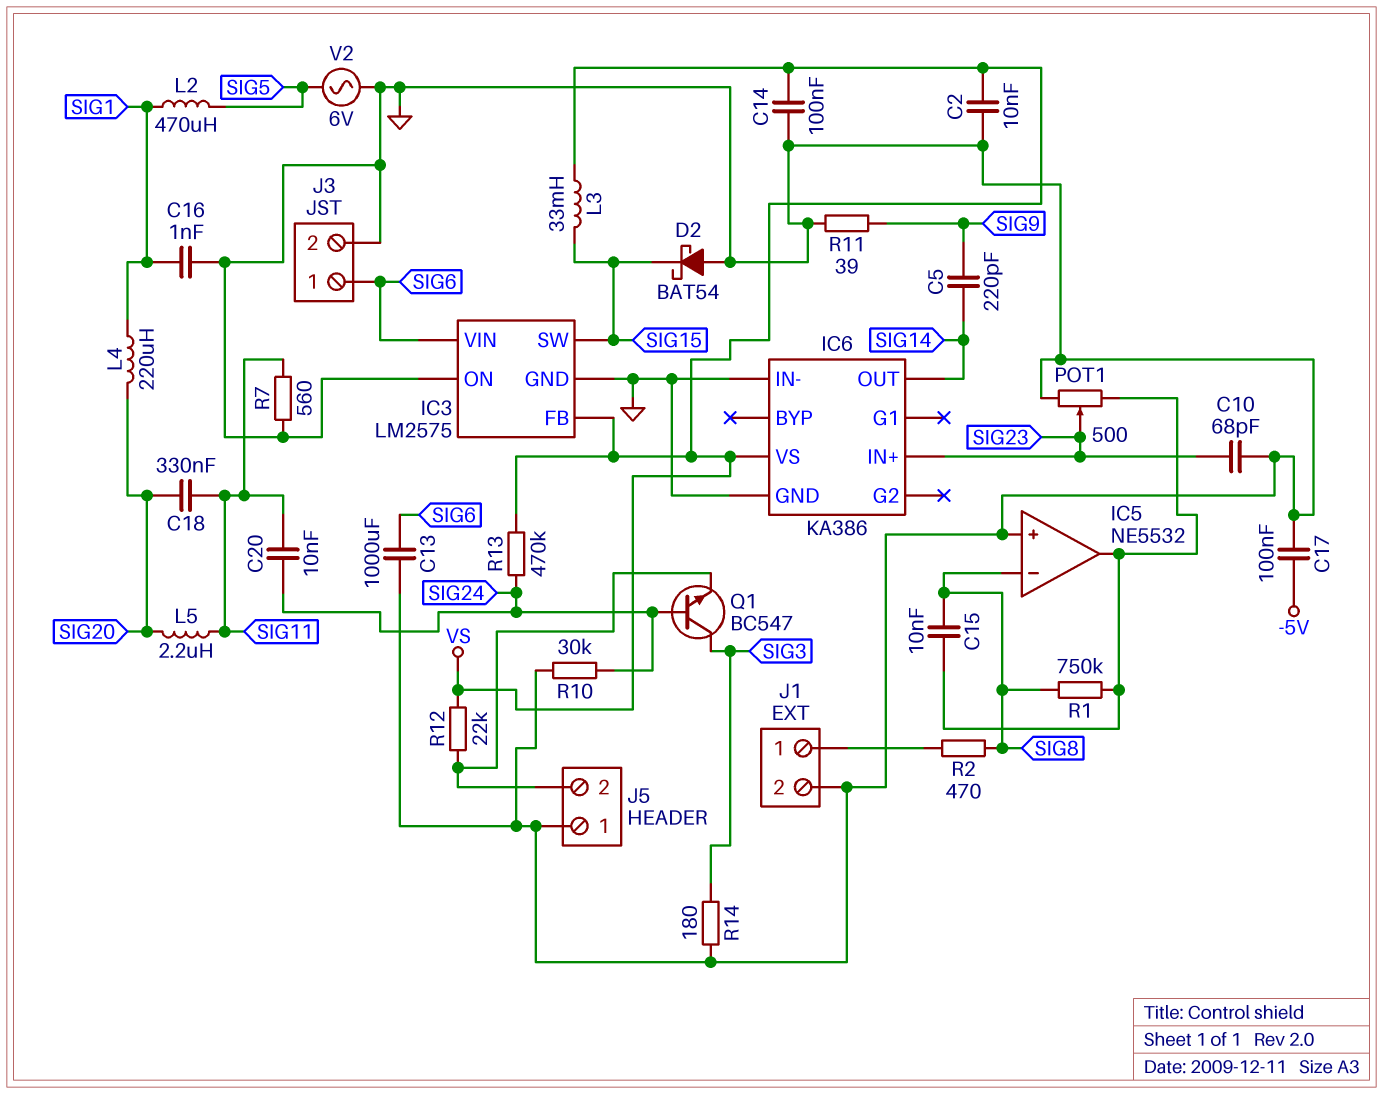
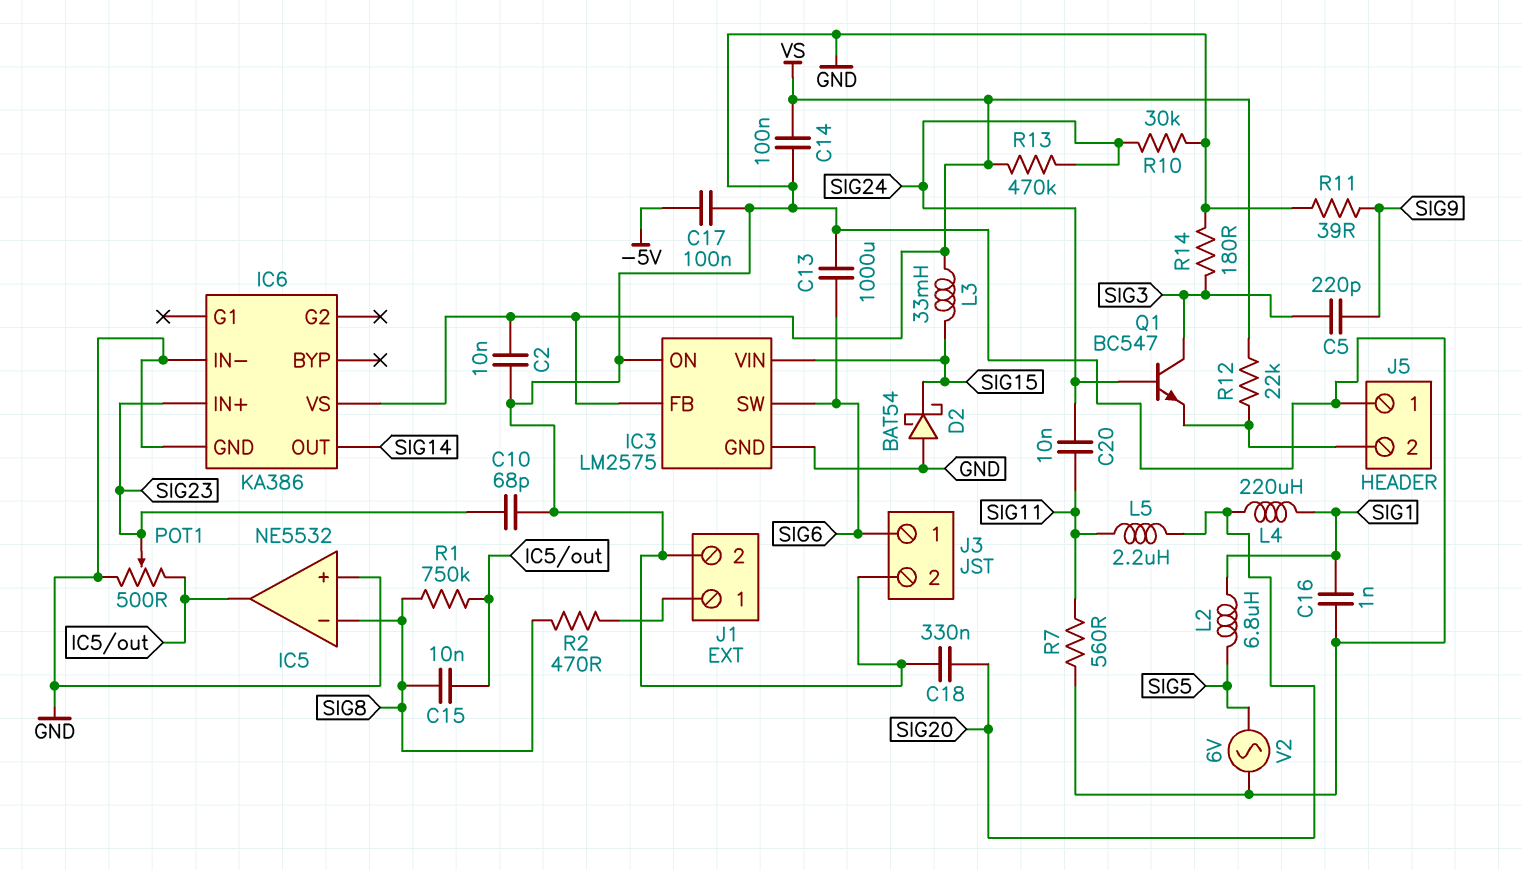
C5: 220pF (SIG9, SIG14) -> 220pF (SIG3, SIG9)
C18: 330nF (SIG11, SIG20) -> 330nF (GND, SIG20)
IC3 pin SW: SIG15 -> SIG6
IC3 pin VIN: SIG6 -> SIG15
L2: 470uH (SIG1, SIG5) -> 6.8uH (SIG1, SIG5)

